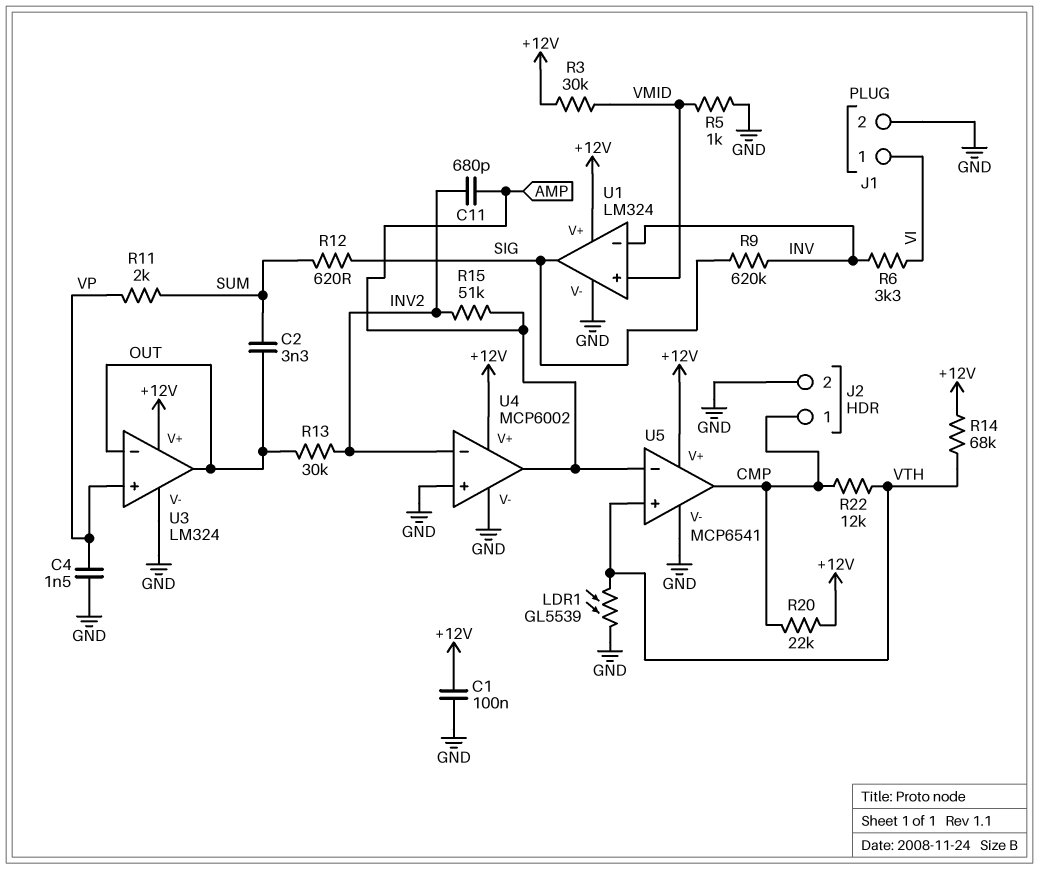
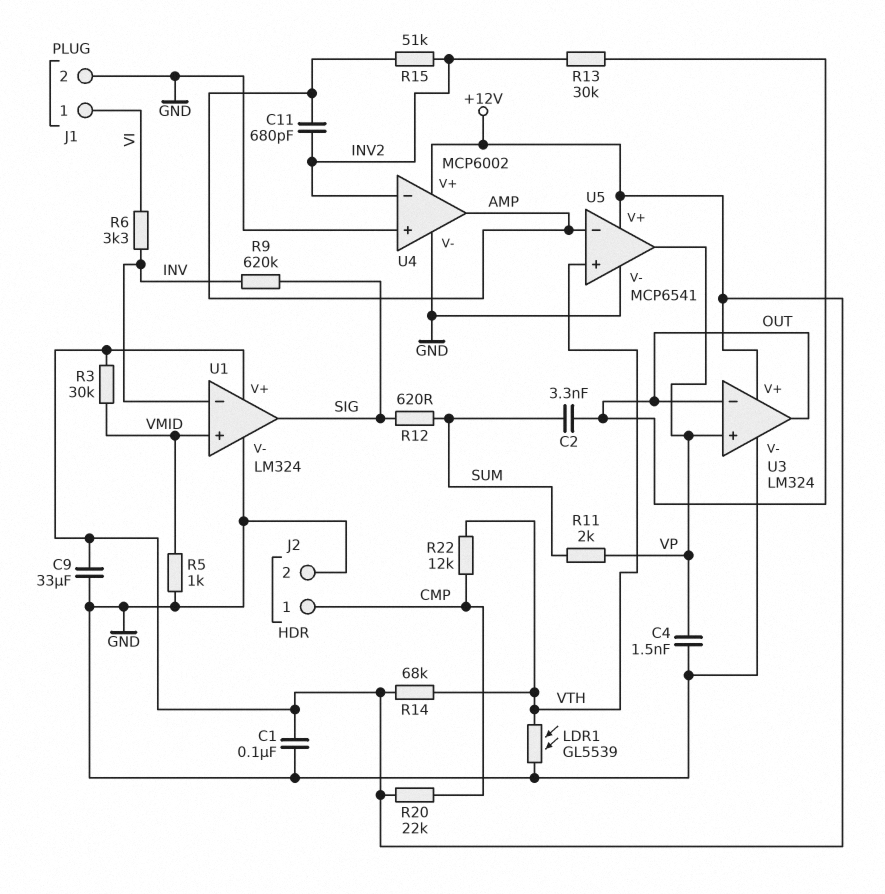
C9: none -> 33uF (+12V, GND)
U5 pin out: CMP -> VP

